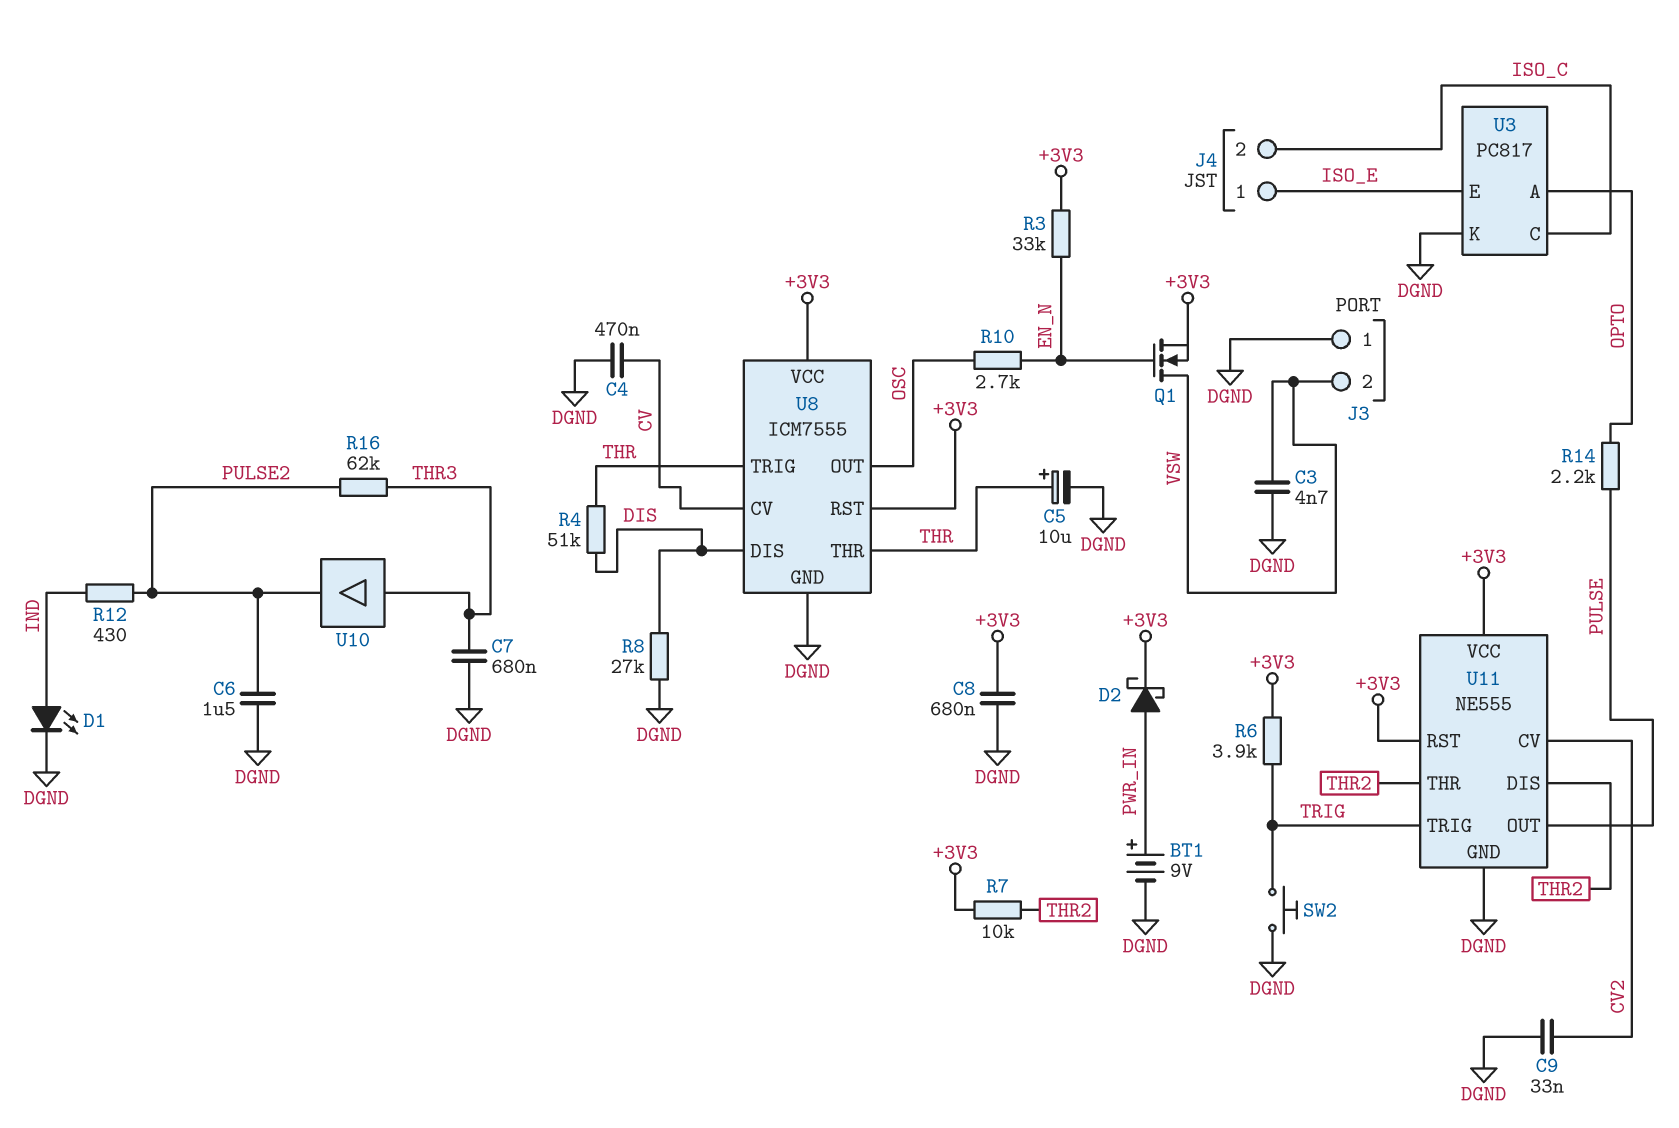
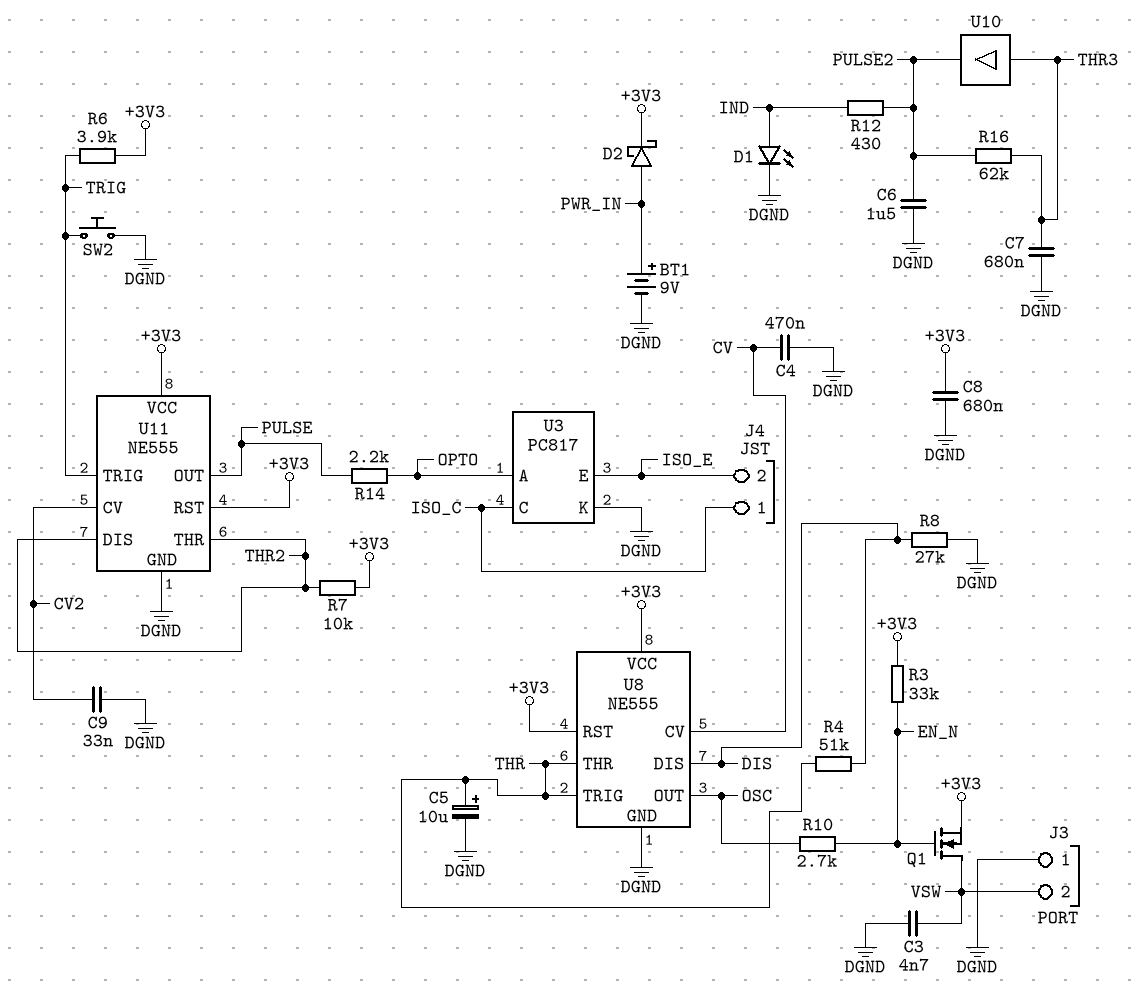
J4 pin 1: ISO_E -> ISO_C
J4 pin 2: ISO_C -> ISO_E
U8: ICM7555 -> NE555

